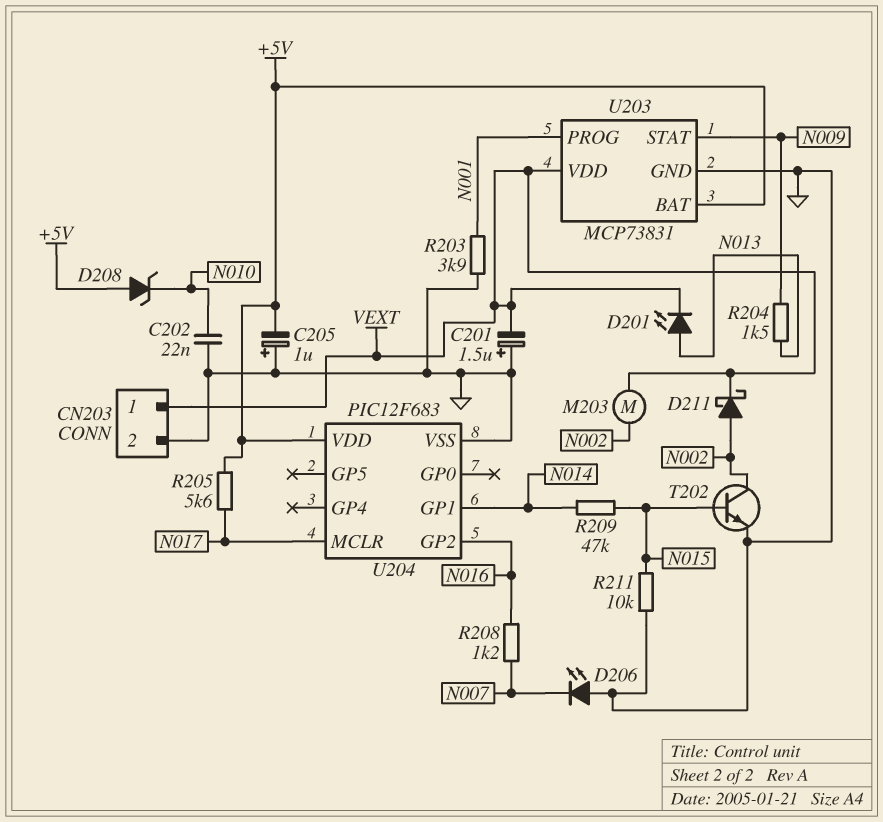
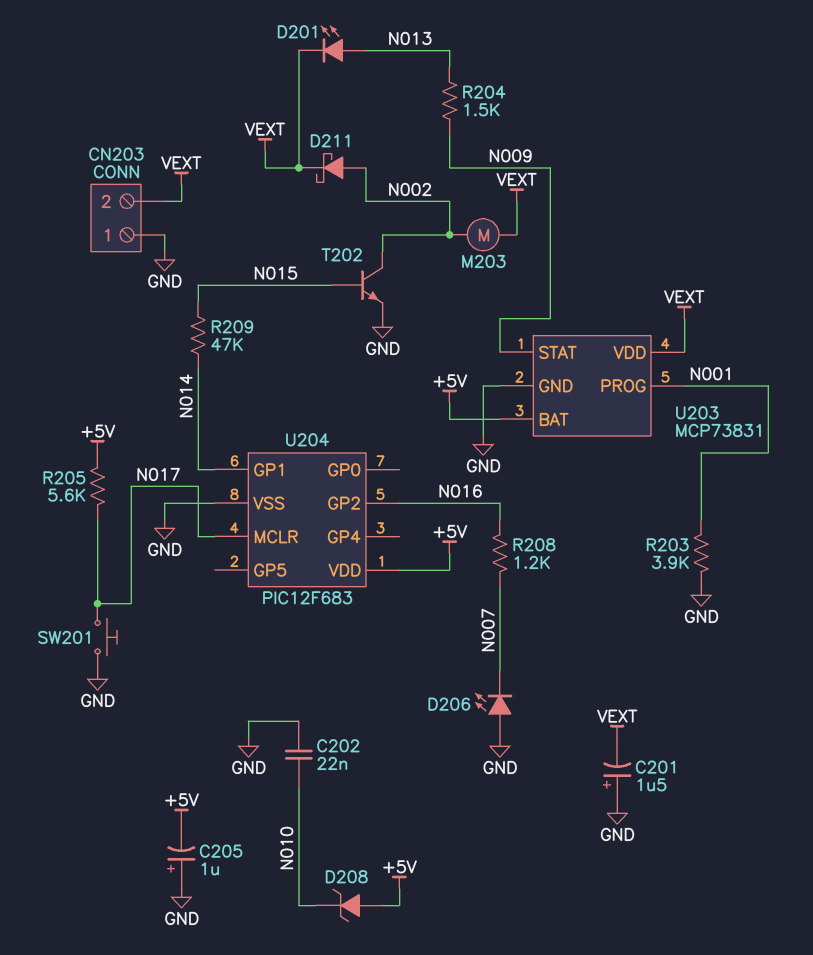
CN203 pin 1: VEXT -> GND
CN203 pin 2: GND -> VEXT
R211: 10k (GND, N015) -> none
SW201: none -> button (GND, N017)

